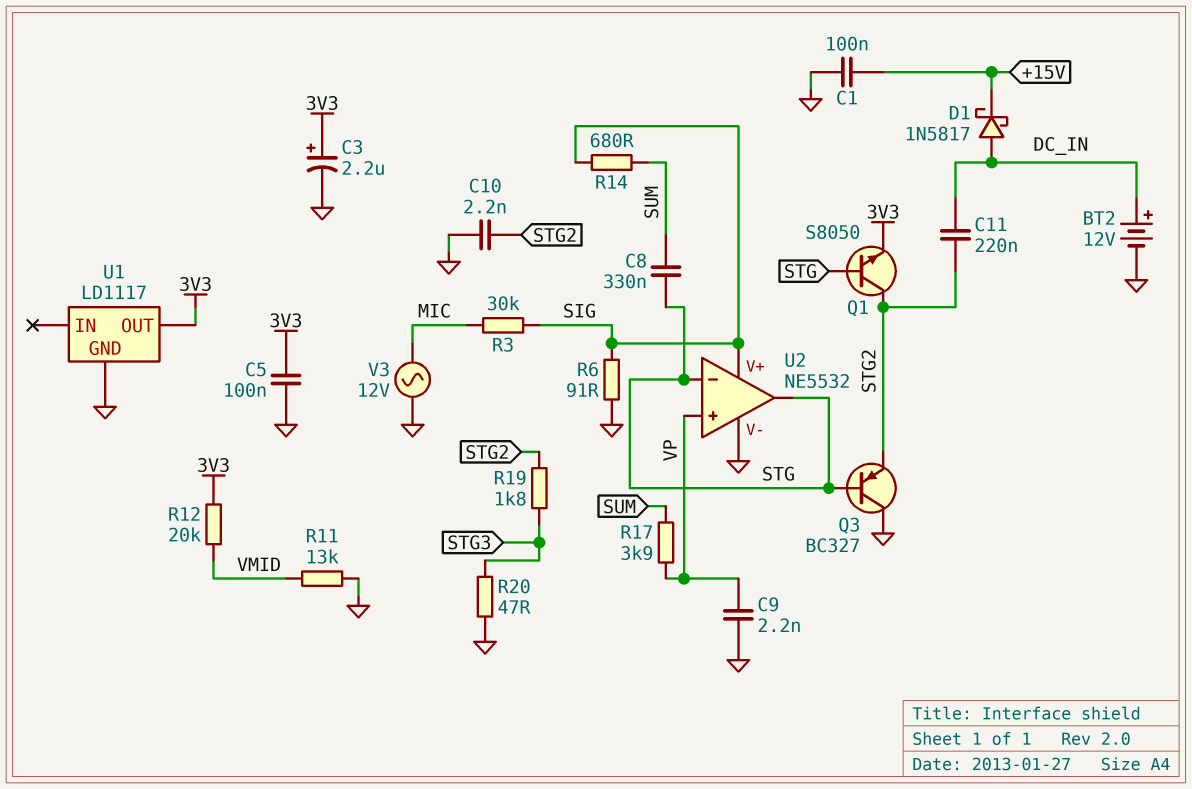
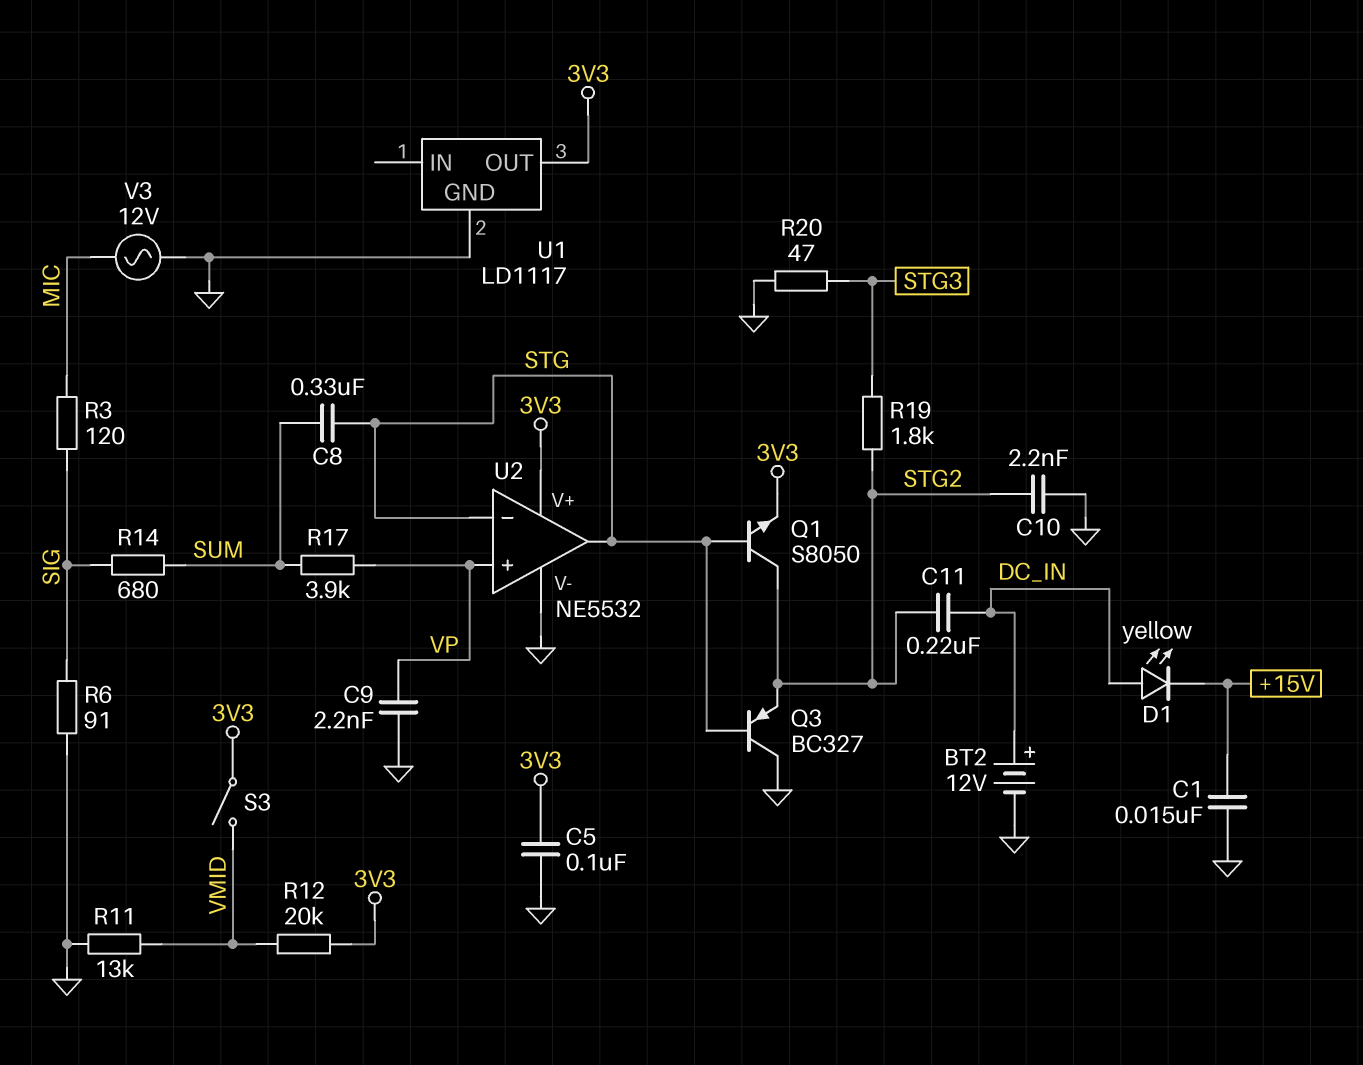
C1: 100nF (+15V, GND) -> 15nF (+15V, GND)
C3: 2.2uF (plus 3V3, minus GND) -> none
D1: schottky 1N5817 (A DC_IN, K +15V) -> LED yellow (A DC_IN, K +15V)
R3: 30k (MIC, SIG) -> 120 (MIC, SIG)
S3: none -> switch (3V3, VMID)
U2 pin V+: SIG -> 3V3

